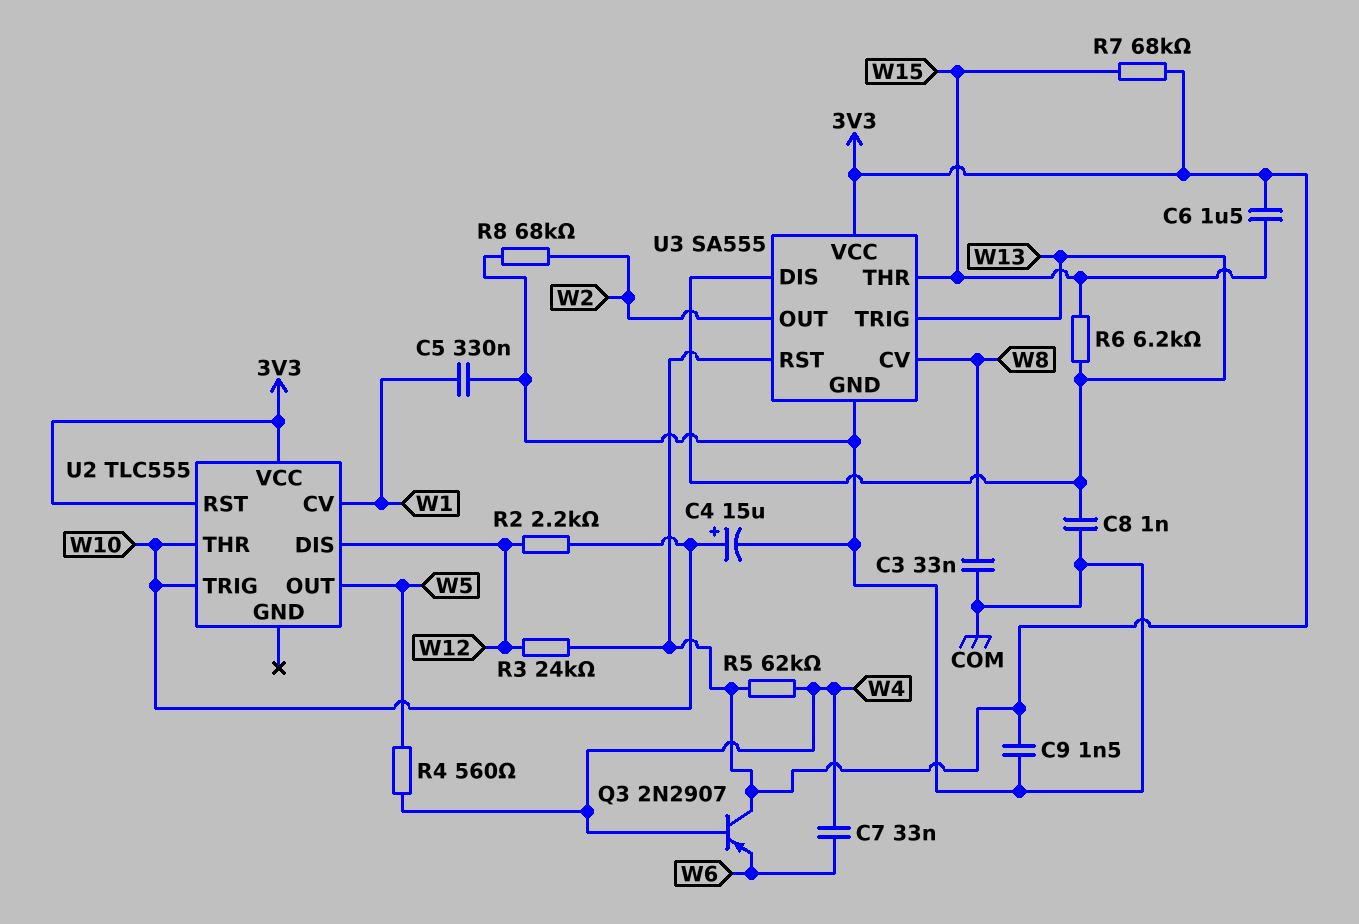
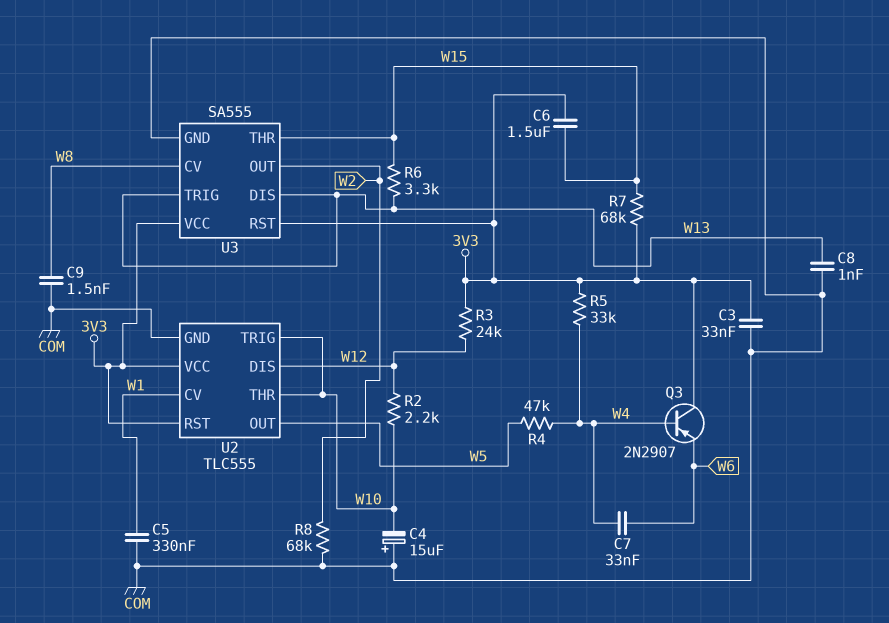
C3: 33nF (COM, W8) -> 33nF (3V3, COM)
C4: 15uF (plus W10, minus COM) -> 15uF (plus COM, minus W10)
C9: 1.5nF (3V3, COM) -> 1.5nF (COM, W8)
R4: 560 (W4, W5) -> 47k (W4, W5)
R5: 62k (3V3, W4) -> 33k (3V3, W4)
R6: 6.2k (W13, W15) -> 3.3k (W13, W15)
U2 pin GND: none -> COM

